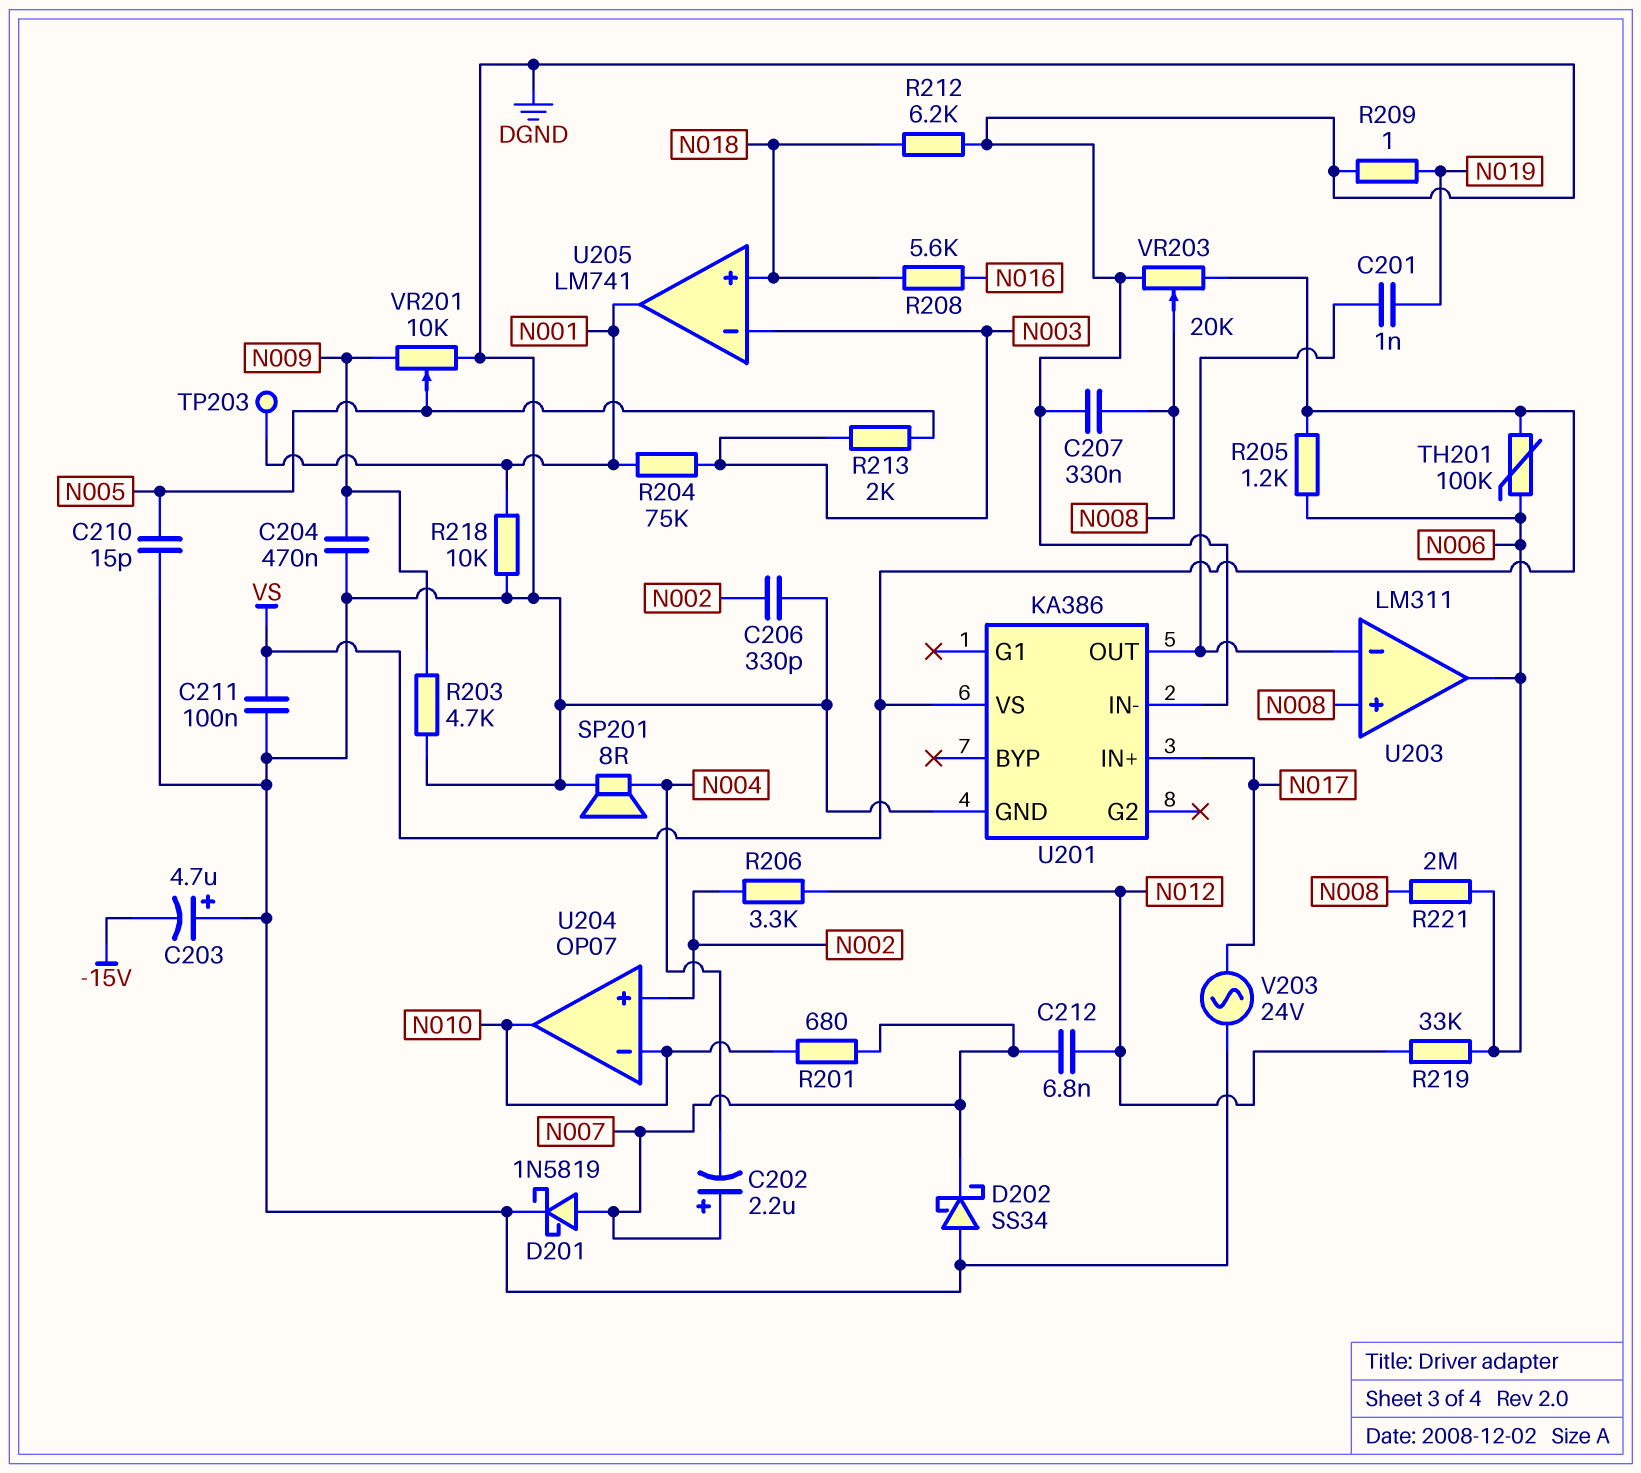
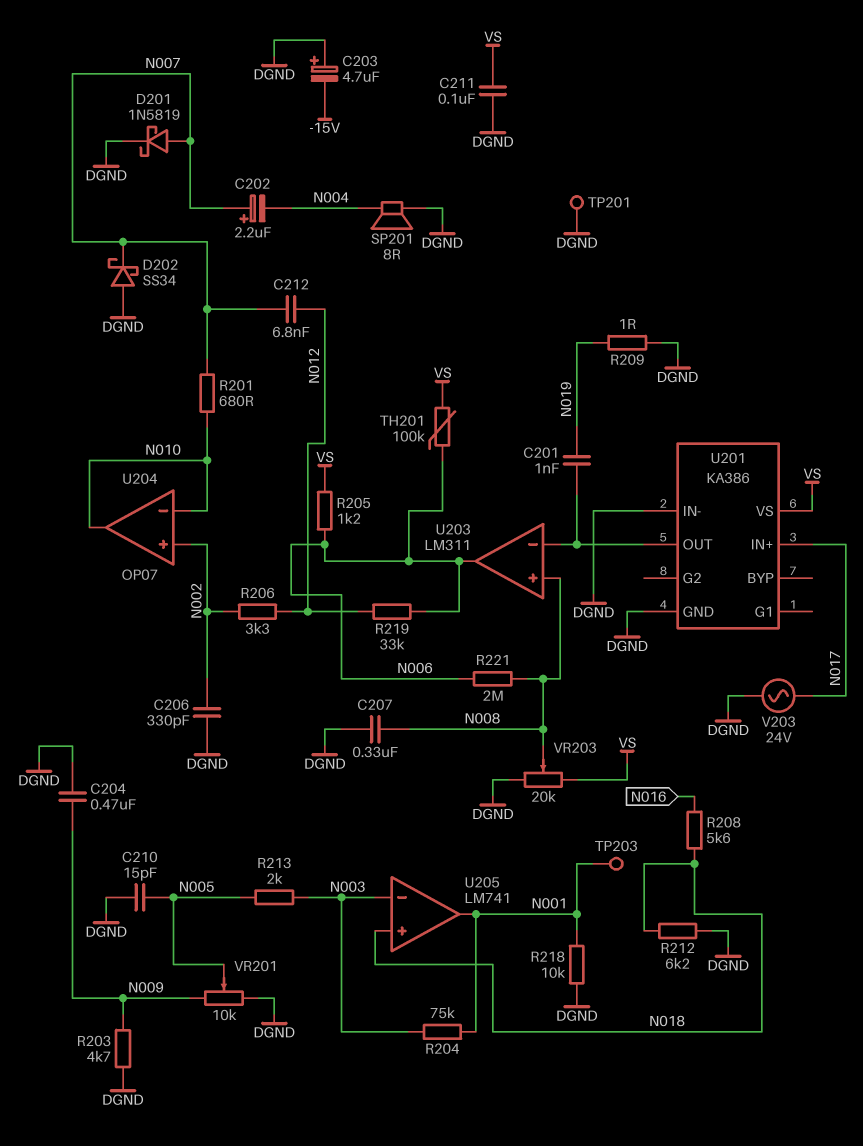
TP201: none -> test point (DGND)

